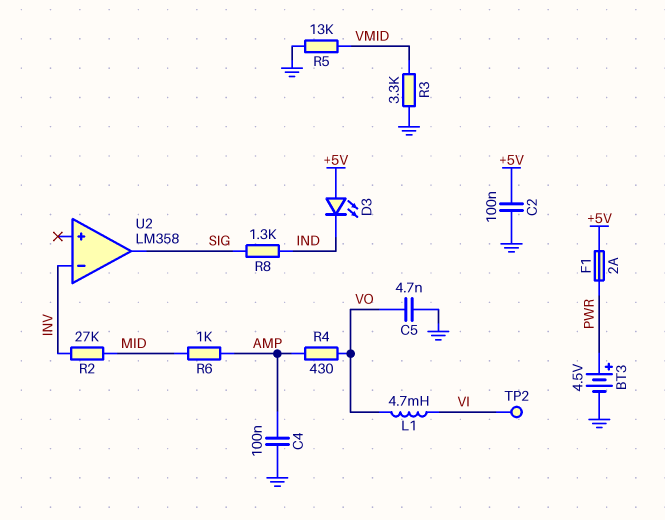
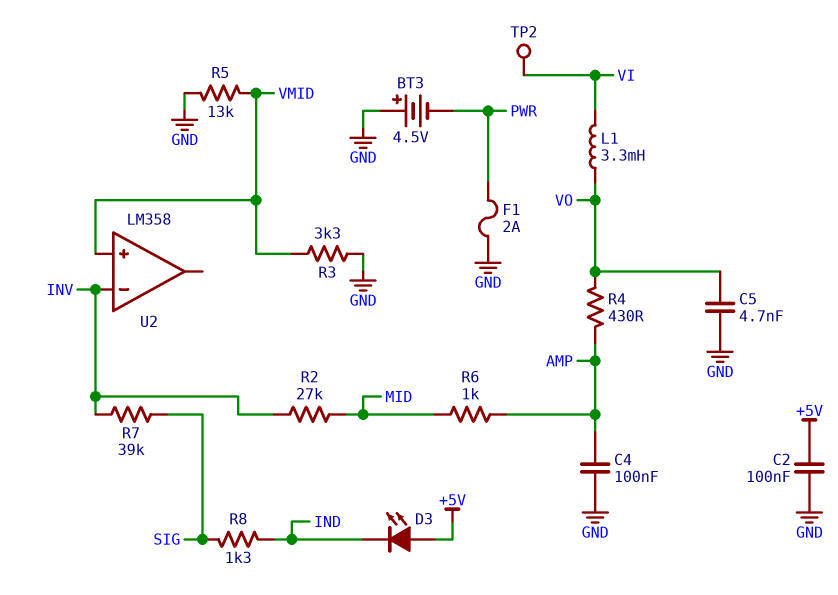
BT3: 4.5V (plus PWR, minus GND) -> 4.5V (plus GND, minus PWR)
F1: 2A (+5V, PWR) -> 2A (GND, PWR)
L1: 4.7mH (VI, VO) -> 3.3mH (VI, VO)
R7: none -> 39k (INV, SIG)
U2 pin in+: none -> VMID
U2 pin out: SIG -> none

